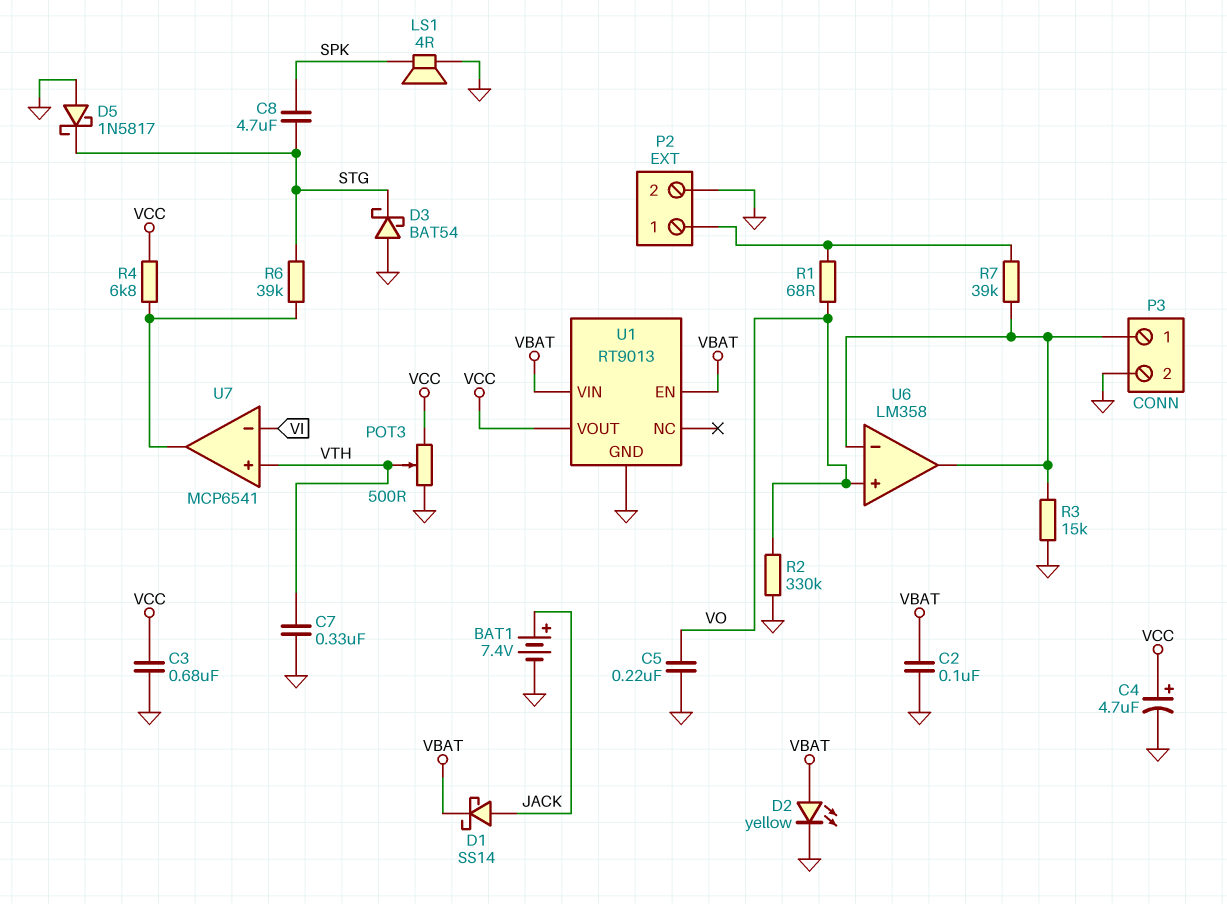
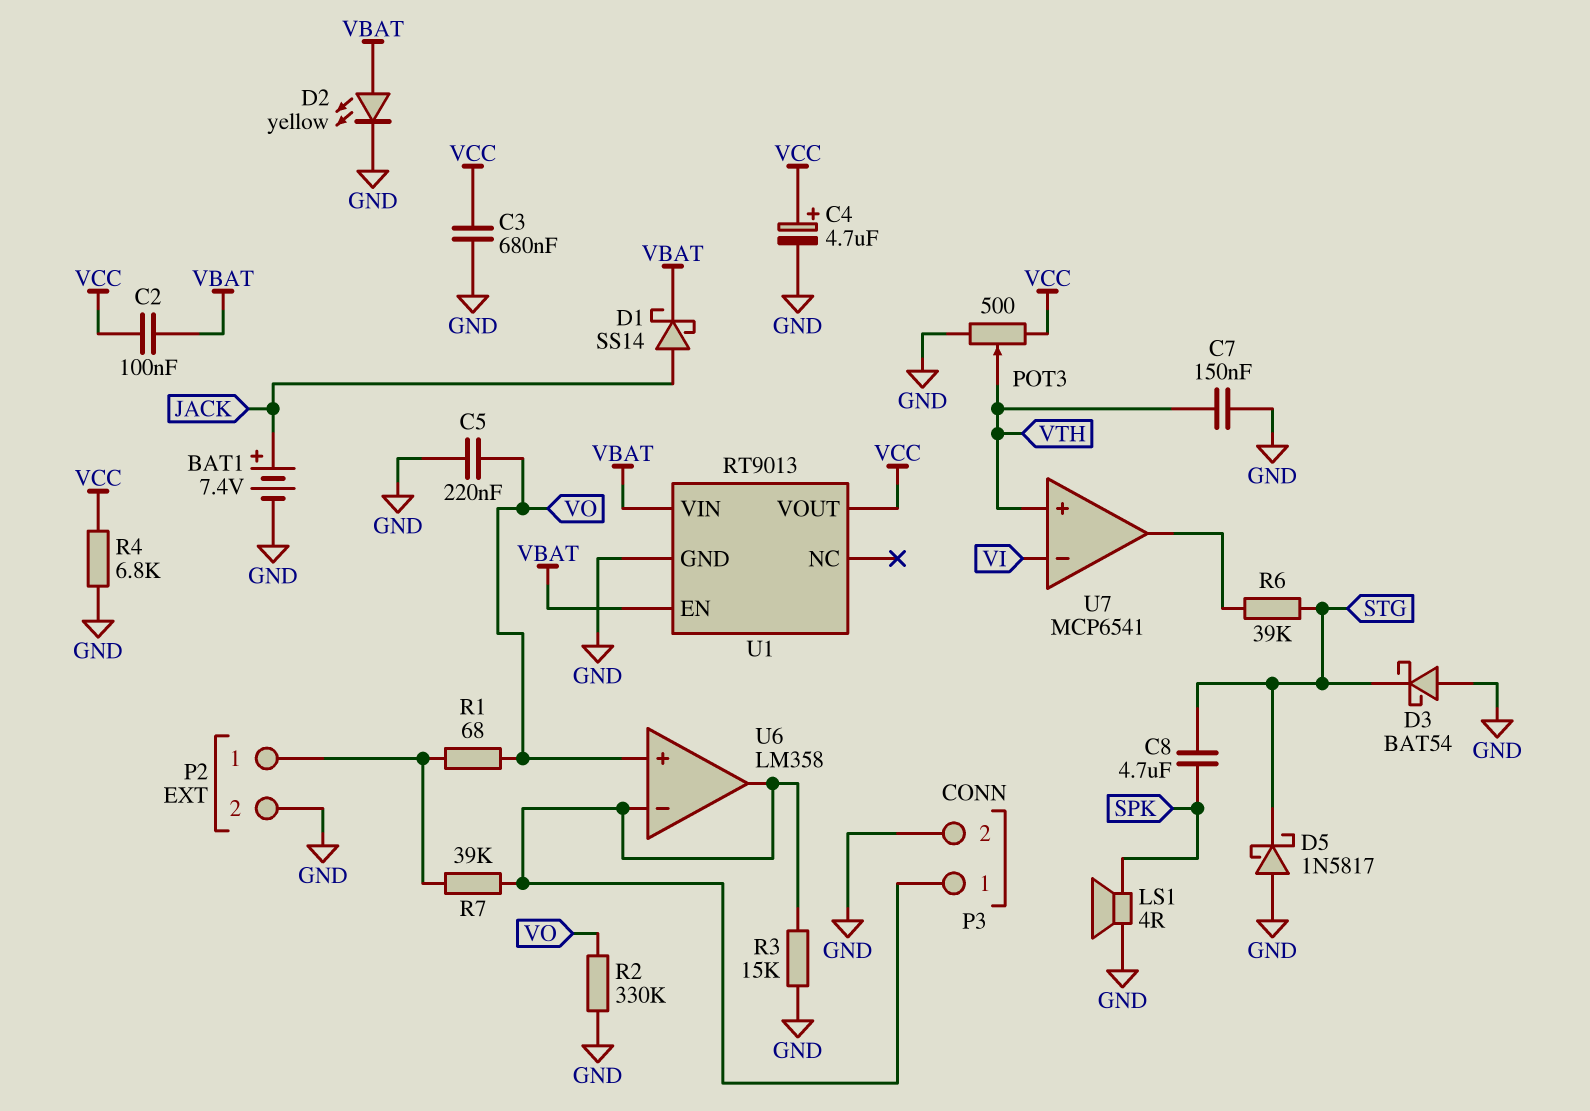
C2: 100nF (GND, VBAT) -> 100nF (VBAT, VCC)
C7: 330nF (GND, VTH) -> 150nF (GND, VTH)
R4: 6.8k (U7/out, VCC) -> 6.8k (GND, VCC)

